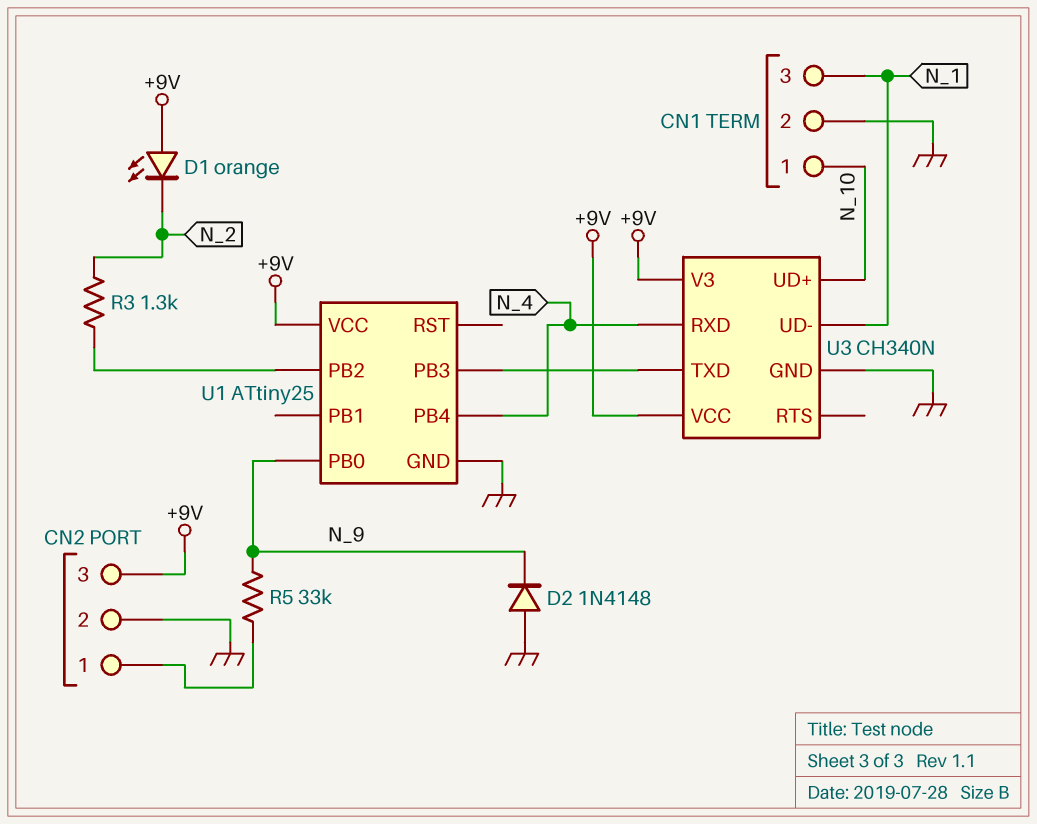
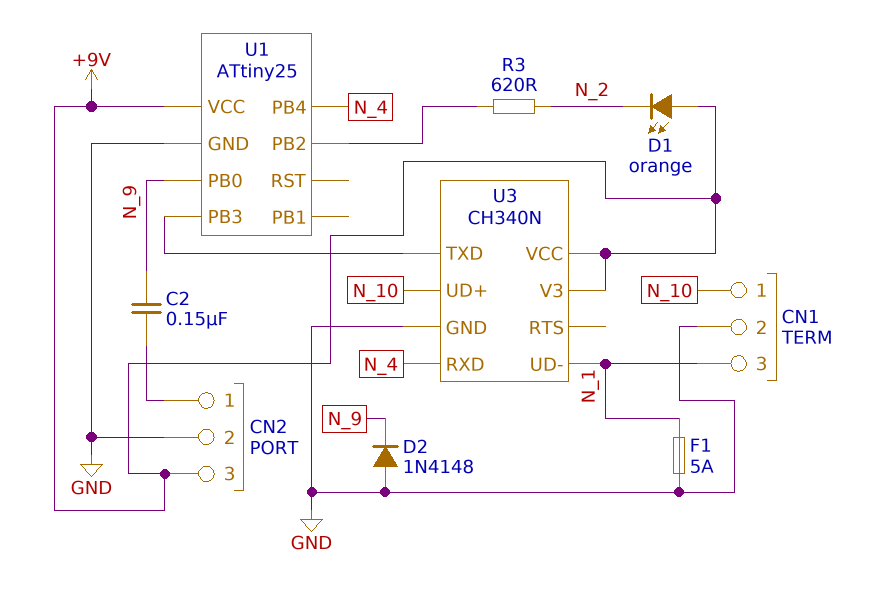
C2: none -> 150nF (CN2/1, N_9)
F1: none -> 5A (GND, N_1)
R3: 1.3k (N_2, U1/PB2) -> 620 (N_2, U1/PB2)
R5: 33k (CN2/1, N_9) -> none

